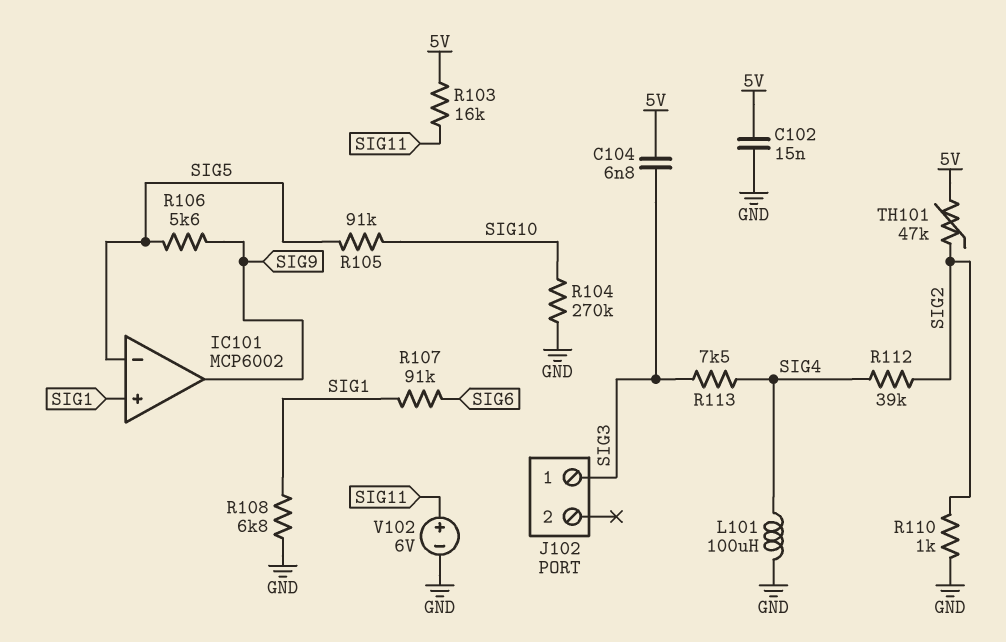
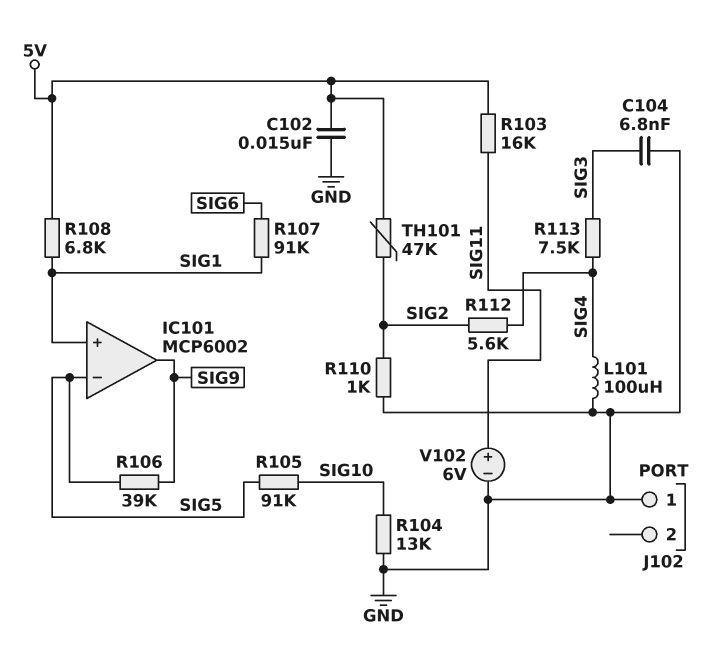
C104: 6.8nF (5V, SIG3) -> 6.8nF (GND, SIG3)
J102 pin 1: SIG3 -> GND
R104: 270k (GND, SIG10) -> 13k (GND, SIG10)
R106: 5.6k (SIG5, SIG9) -> 39k (SIG5, SIG9)
R108: 6.8k (GND, SIG1) -> 6.8k (5V, SIG1)
R112: 39k (SIG2, SIG4) -> 5.6k (SIG2, SIG4)

